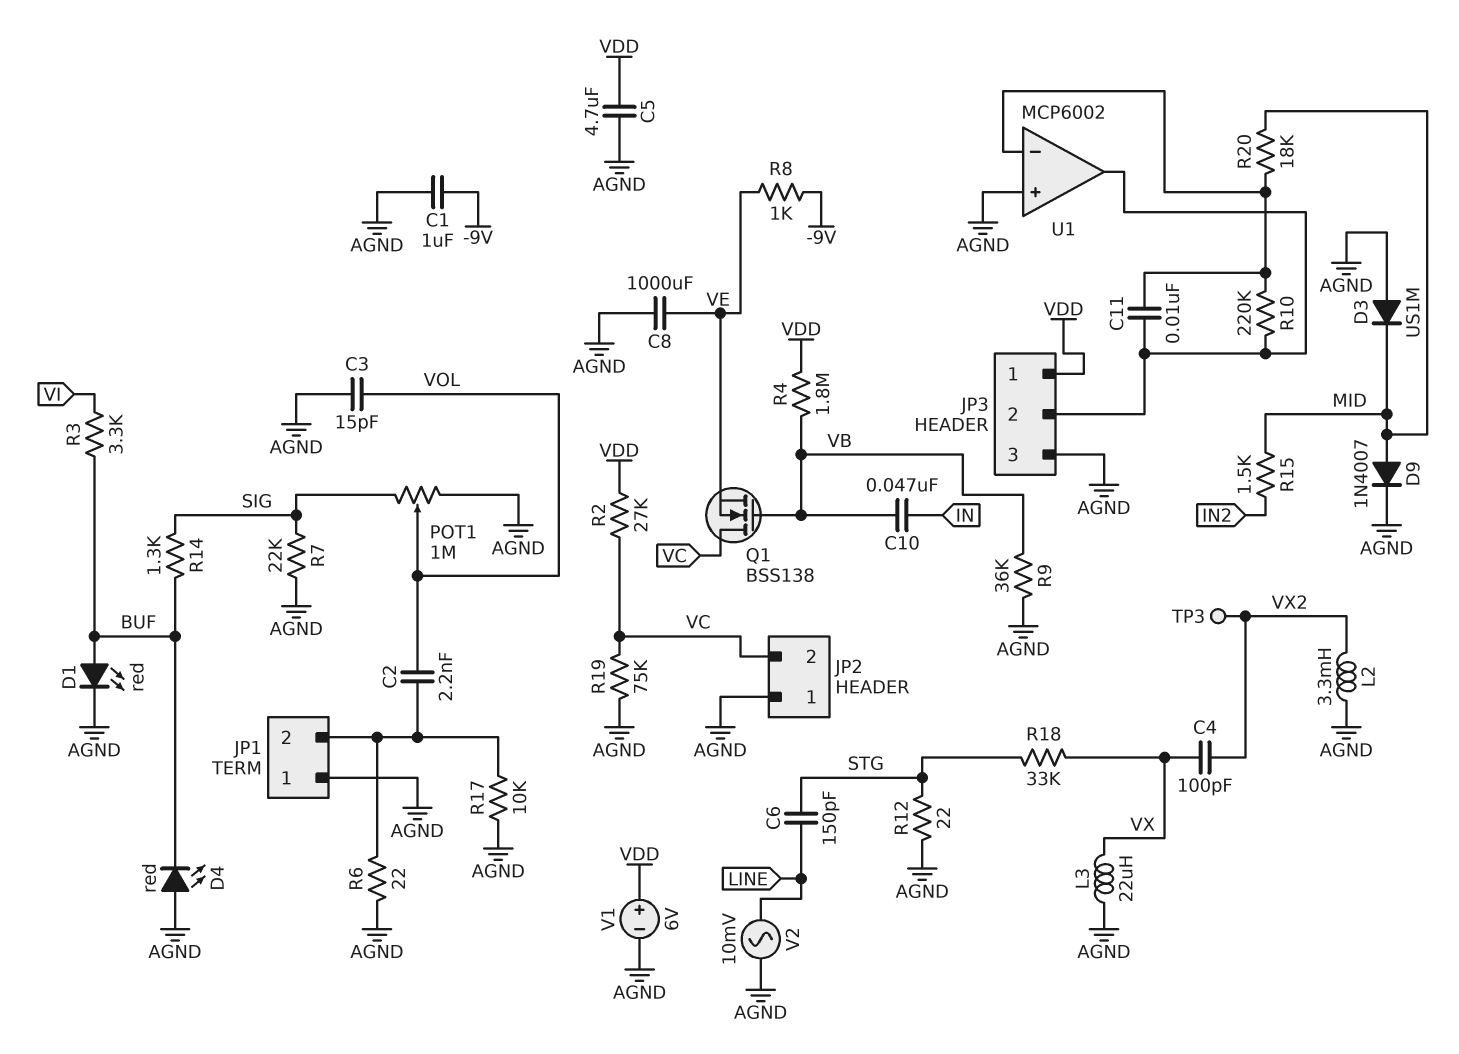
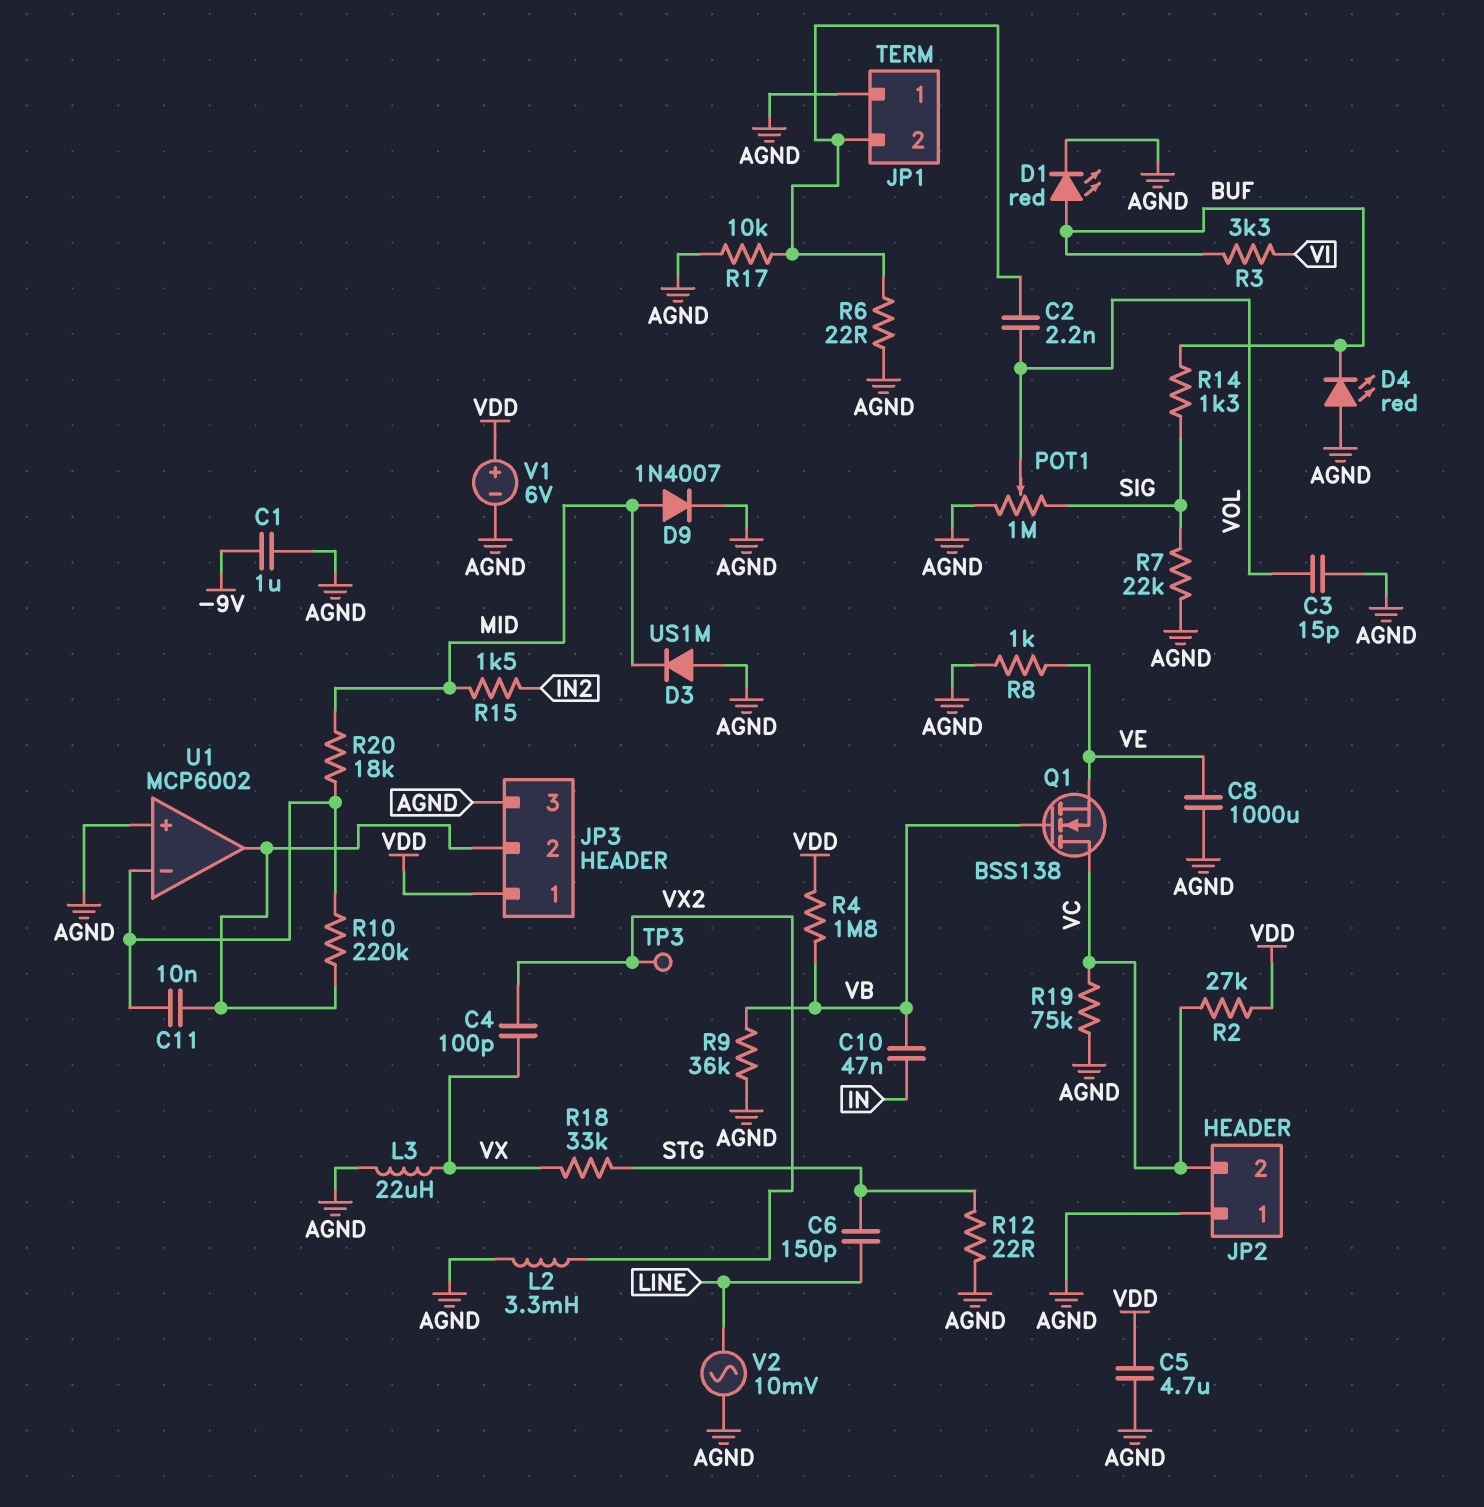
R8: 1k (-9V, VE) -> 1k (AGND, VE)

